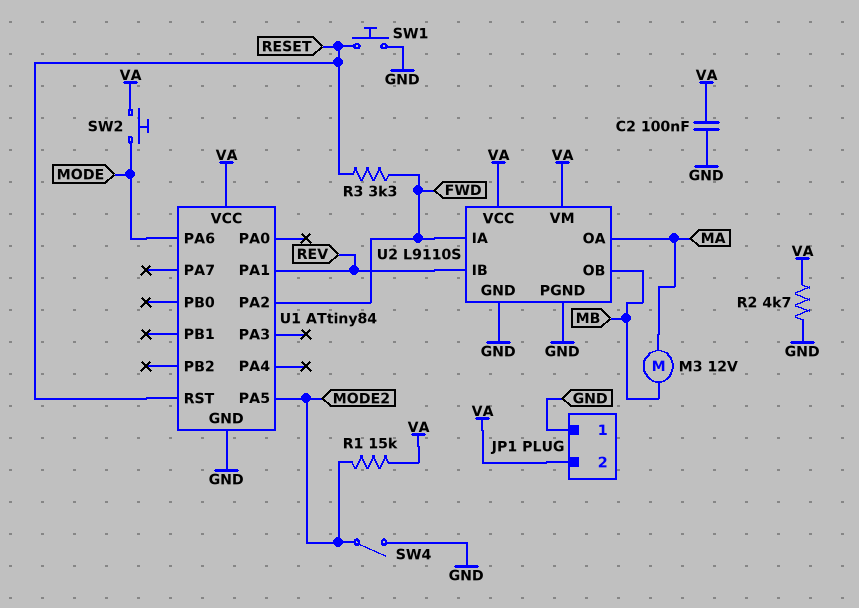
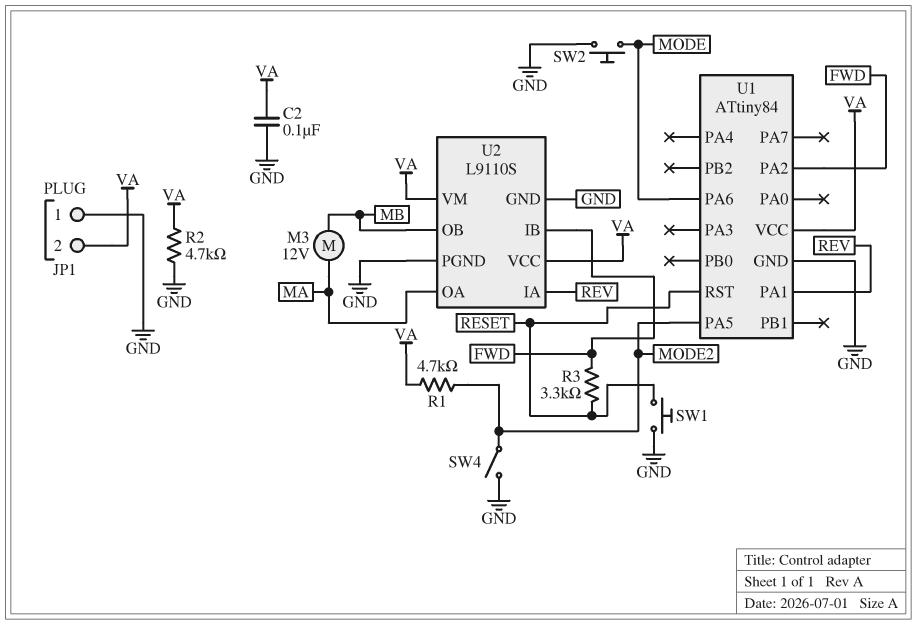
R1: 15k (MODE2, VA) -> 4.7k (MODE2, VA)
SW2: button (MODE, VA) -> button (GND, MODE)
U2 pin IA: FWD -> REV
U2 pin IB: REV -> FWD

